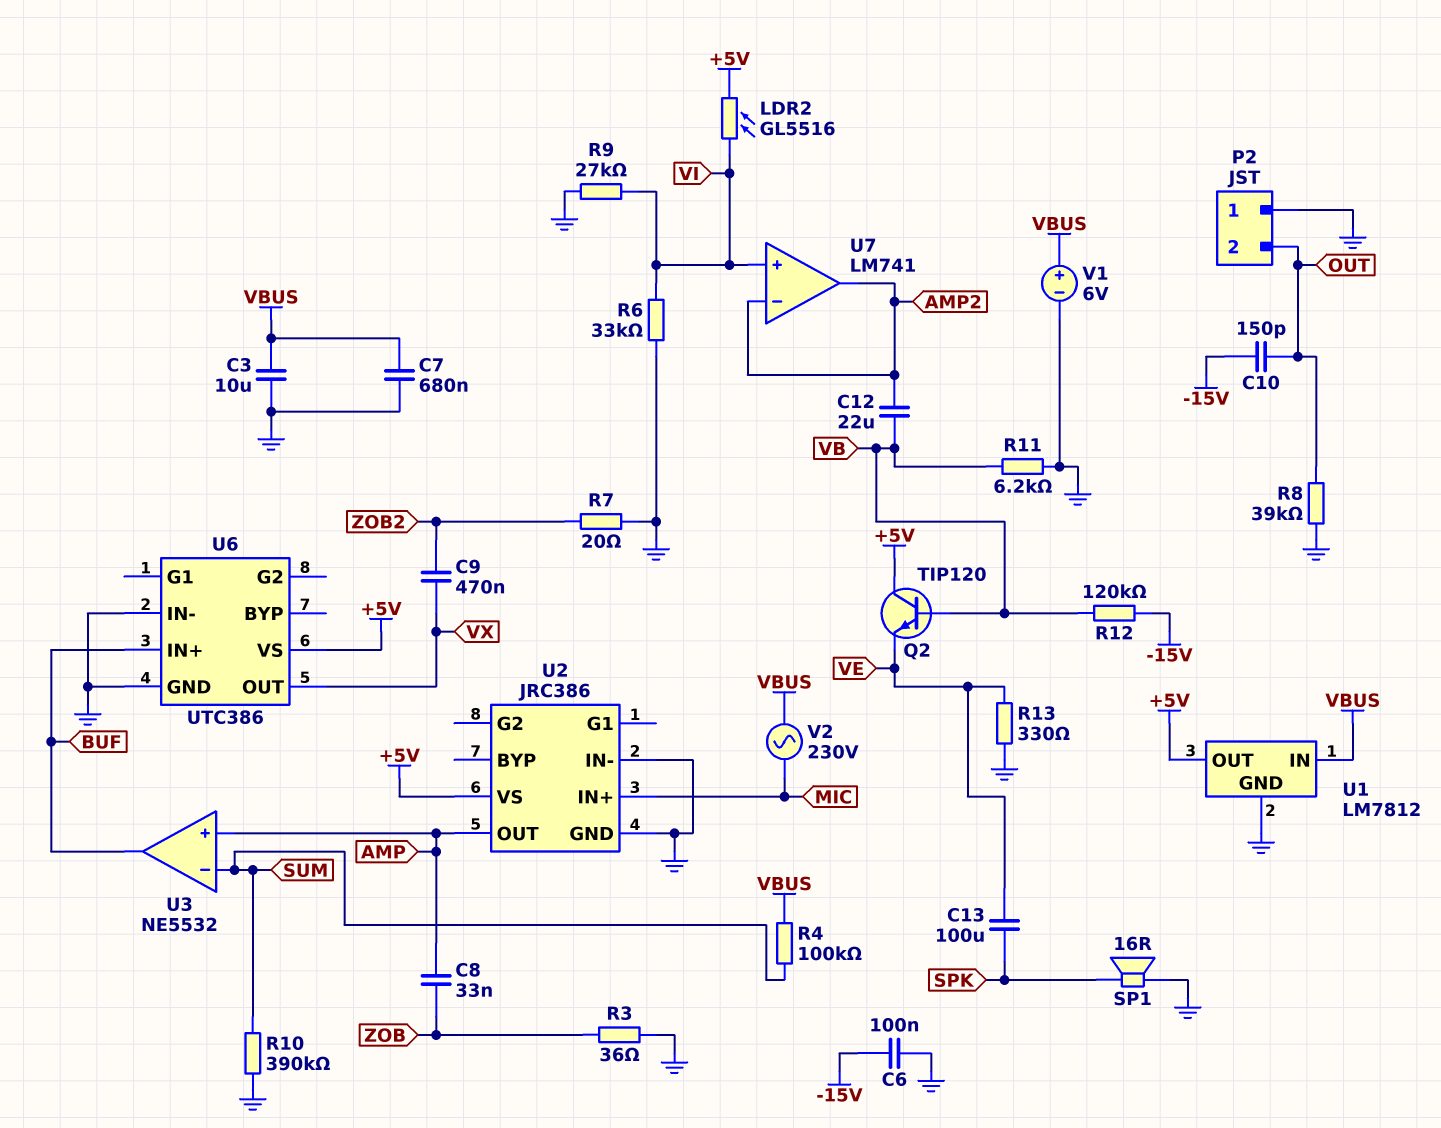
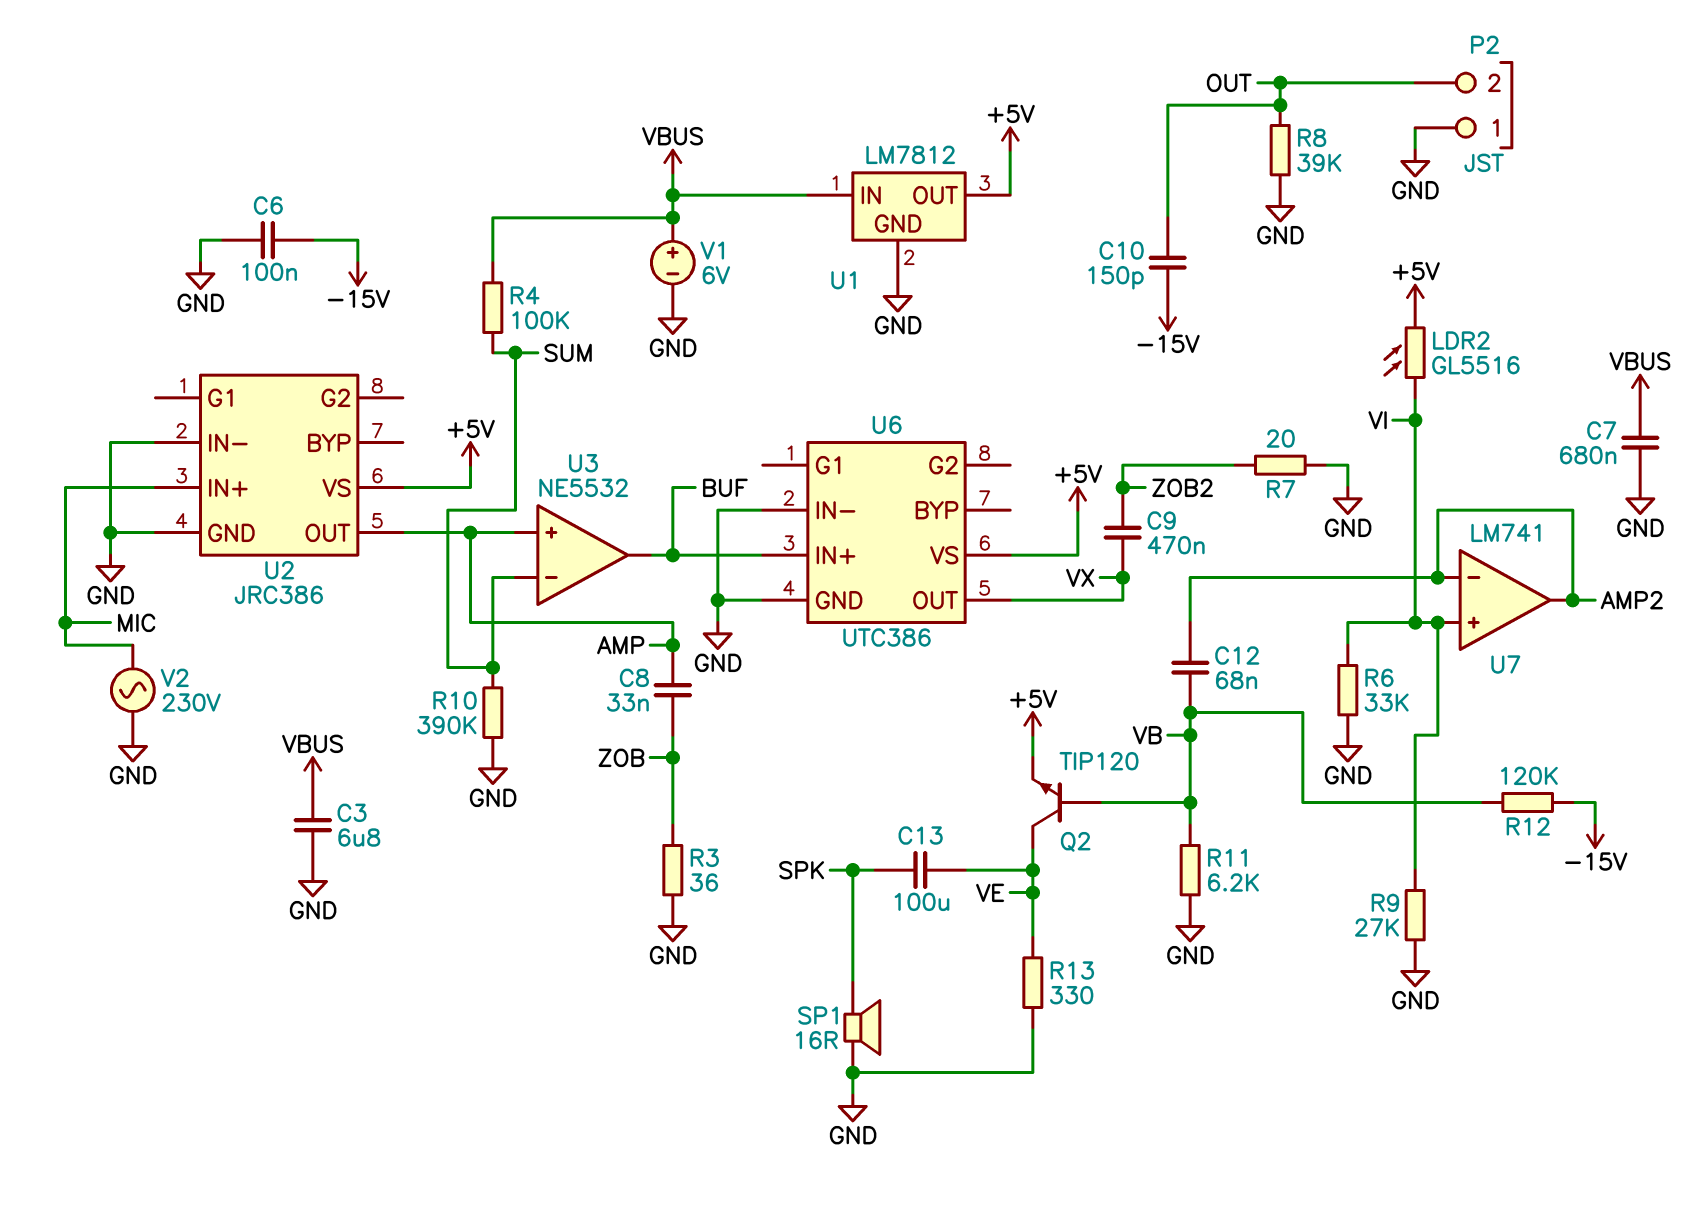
C3: 10uF (GND, VBUS) -> 6.8uF (GND, VBUS)
C12: 22uF (AMP2, VB) -> 68nF (AMP2, VB)
Q2: NPN TIP120 (B VB, C +5V, E VE) -> NPN TIP120 (B VB, C VE, E +5V)
V2: AC 230V (MIC, VBUS) -> AC 230V (GND, MIC)

